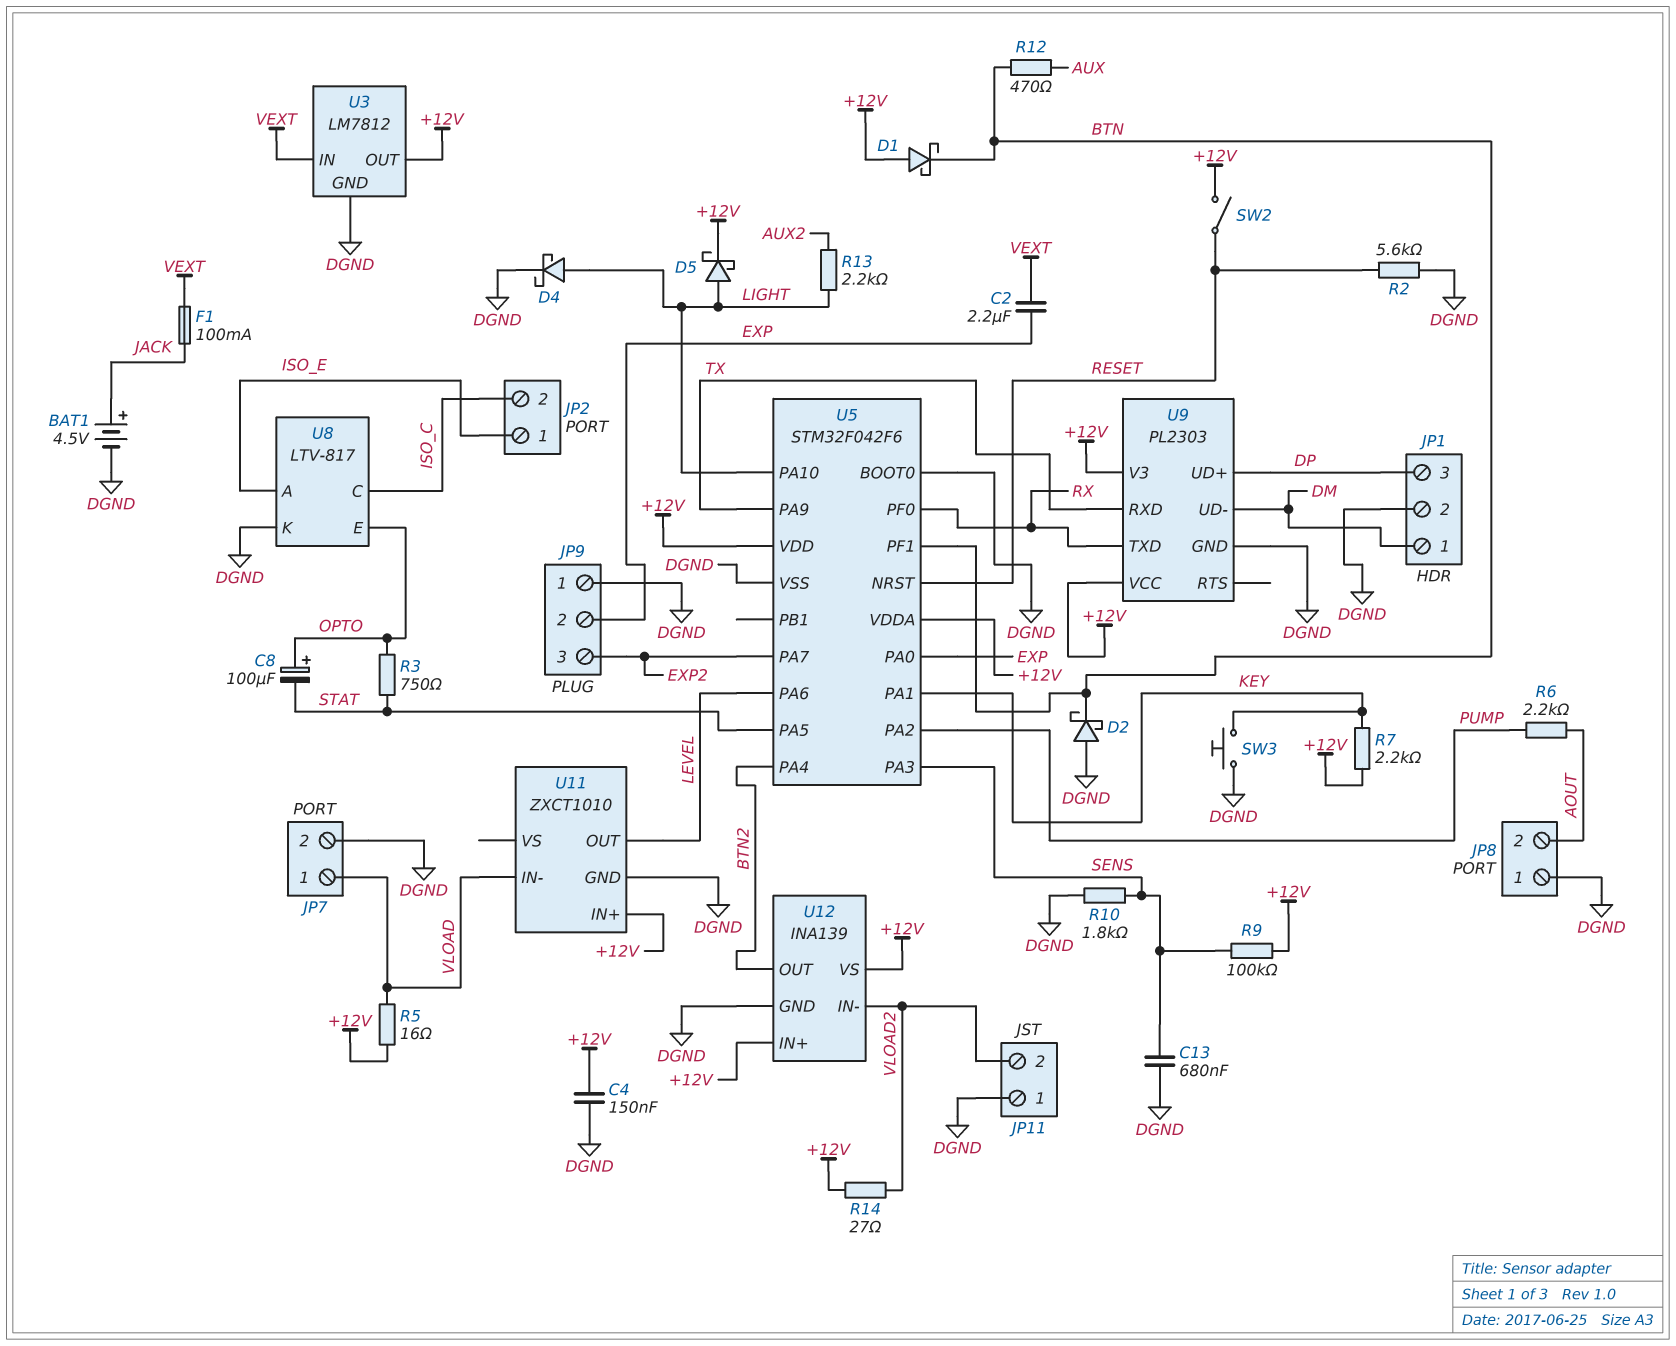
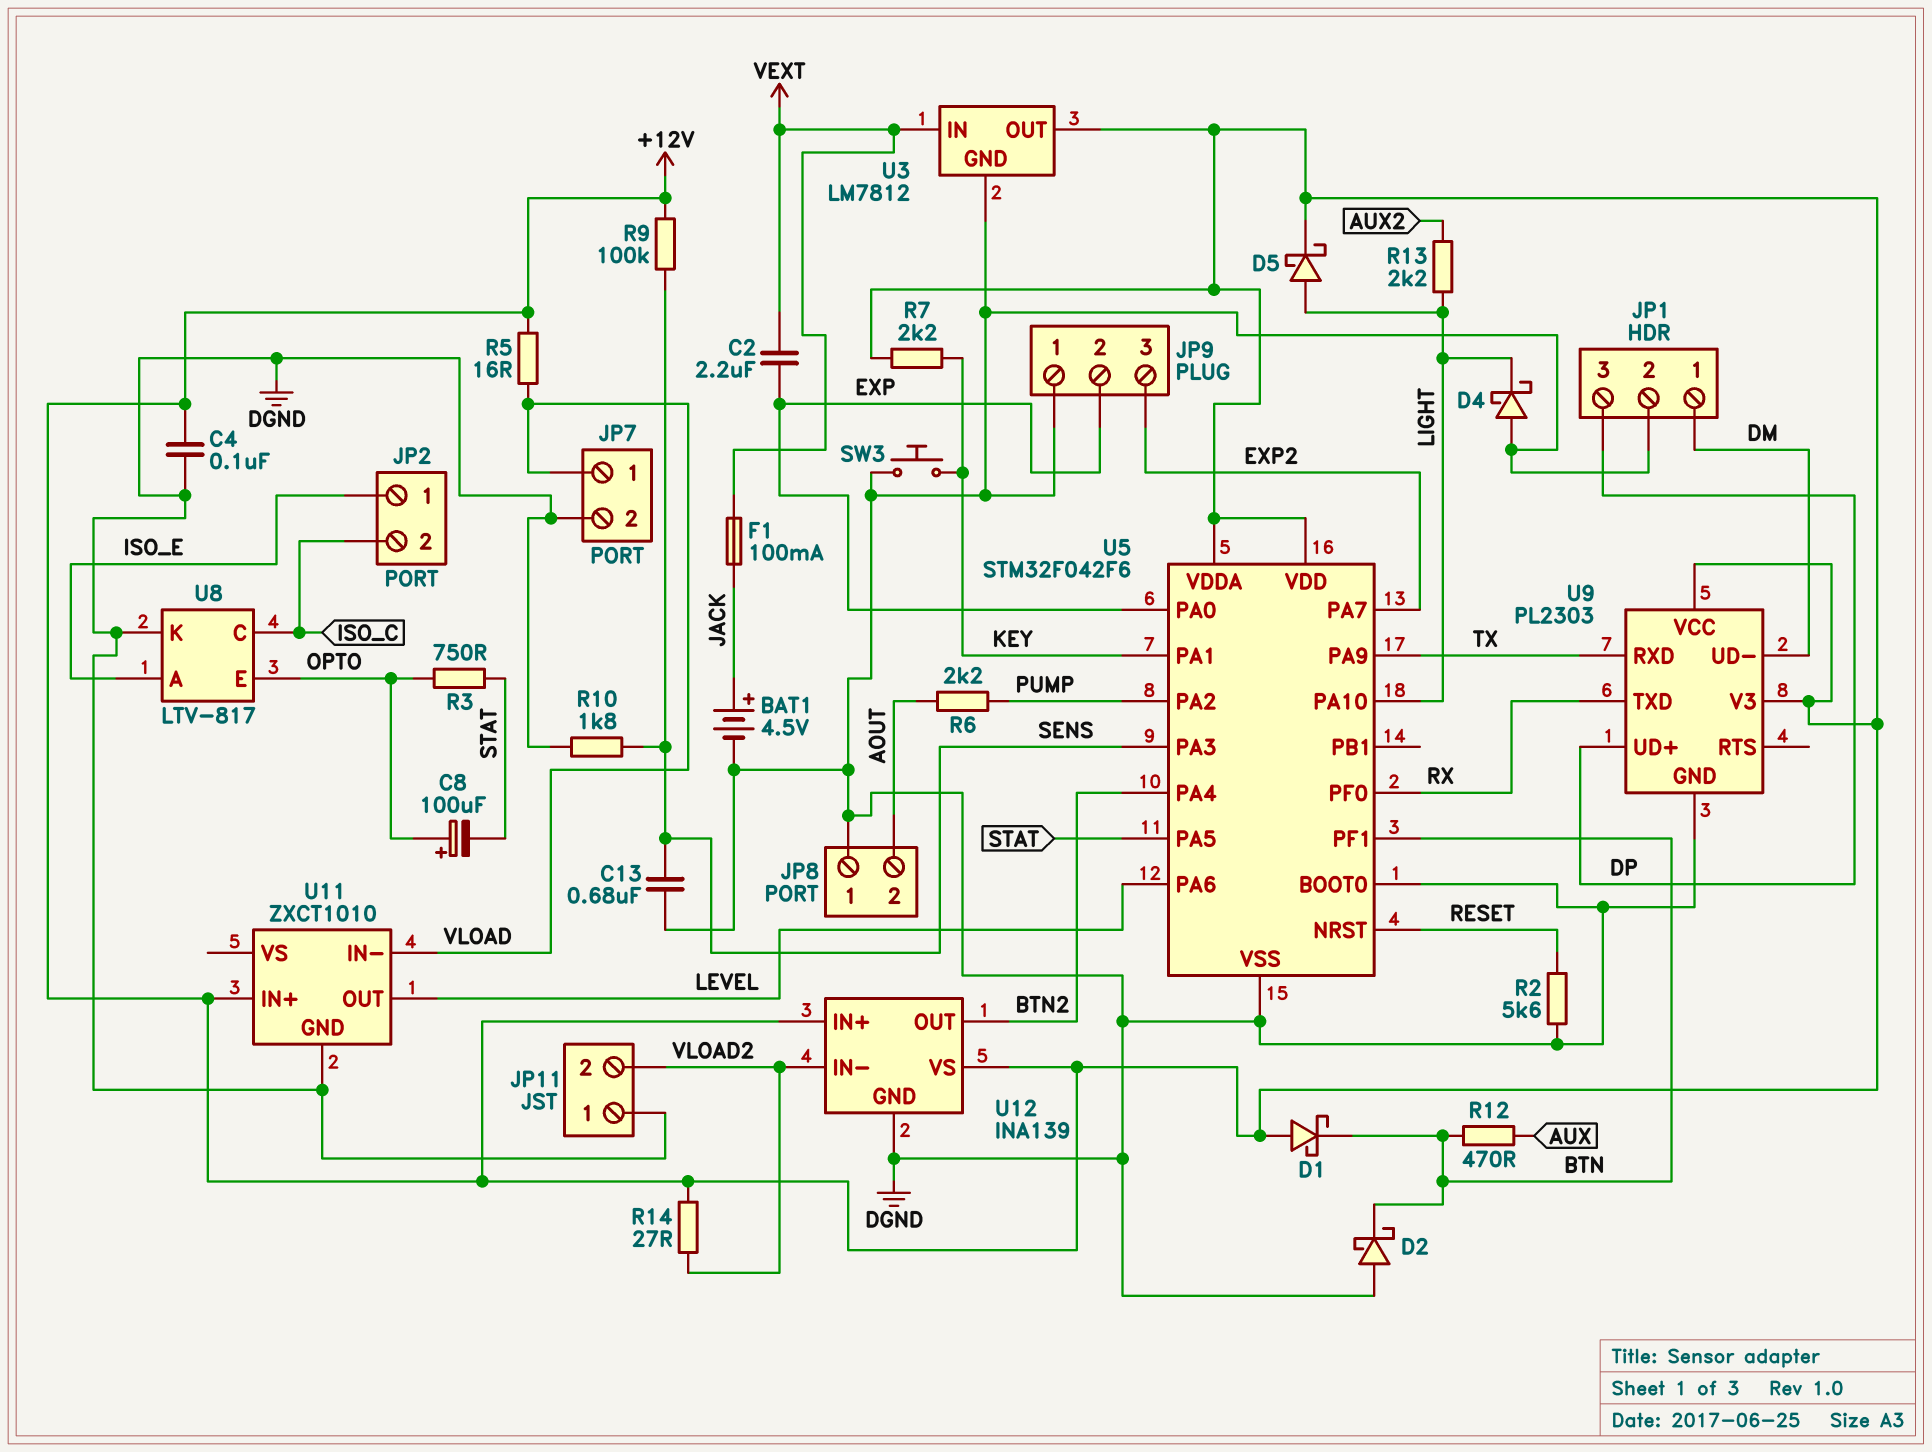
C4: 150nF (+12V, DGND) -> 100nF (+12V, DGND)
D4: schottky (A LIGHT, K DGND) -> schottky (A DGND, K LIGHT)
SW2: switch (+12V, RESET) -> none

